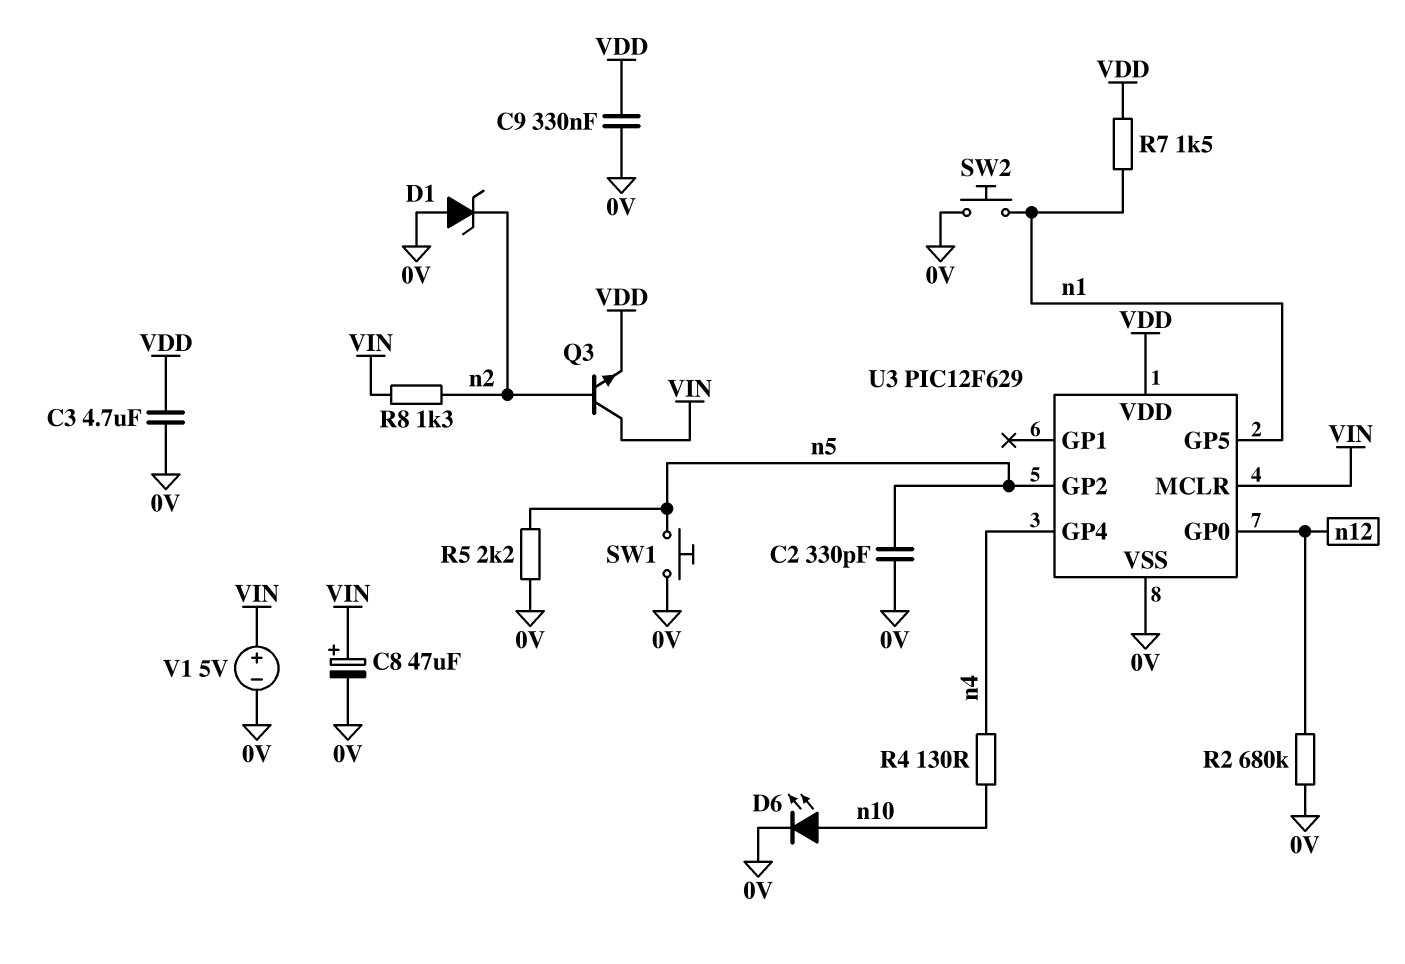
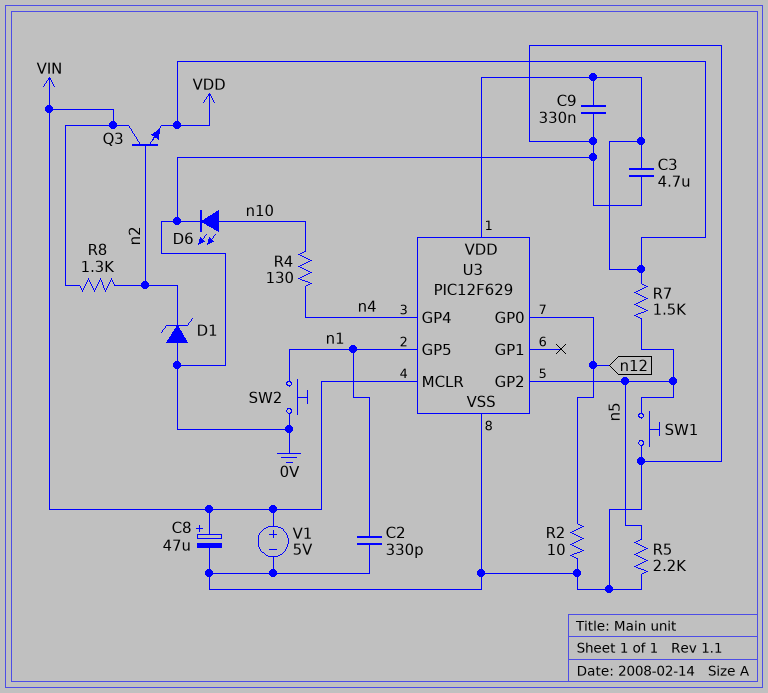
C2: 330pF (0V, n5) -> 330pF (0V, n1)
R2: 680k (0V, n12) -> 10 (0V, n12)
R7: 1.5k (VDD, n1) -> 1.5k (VDD, n5)

